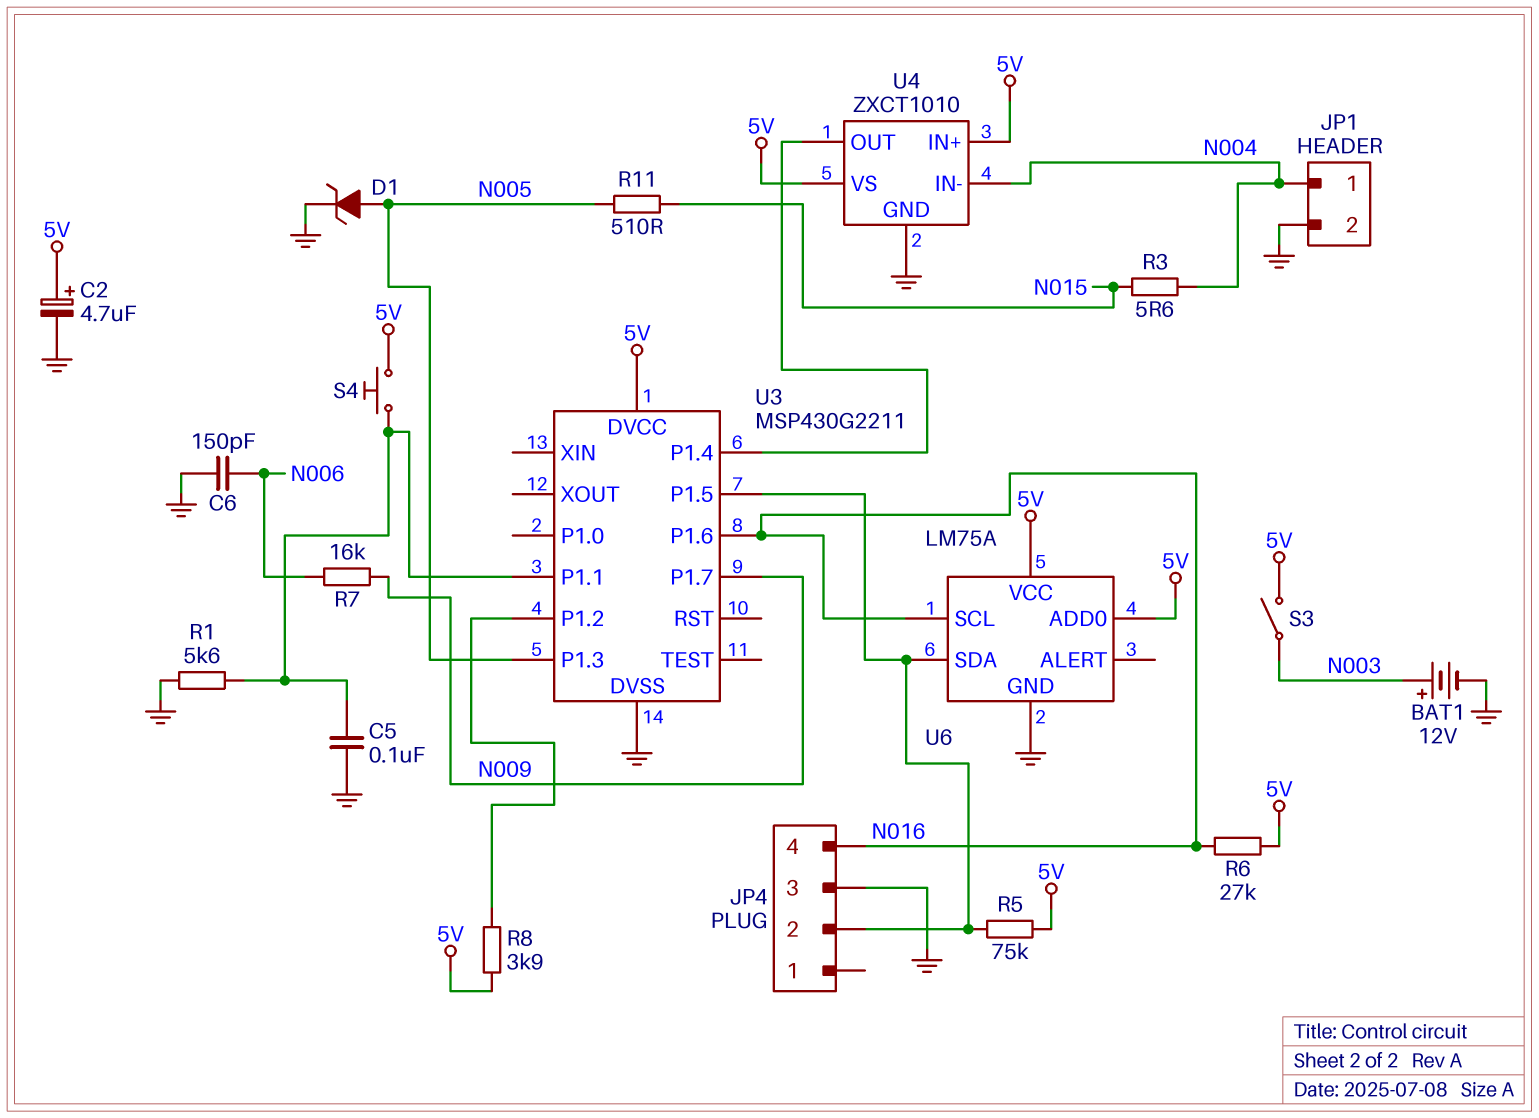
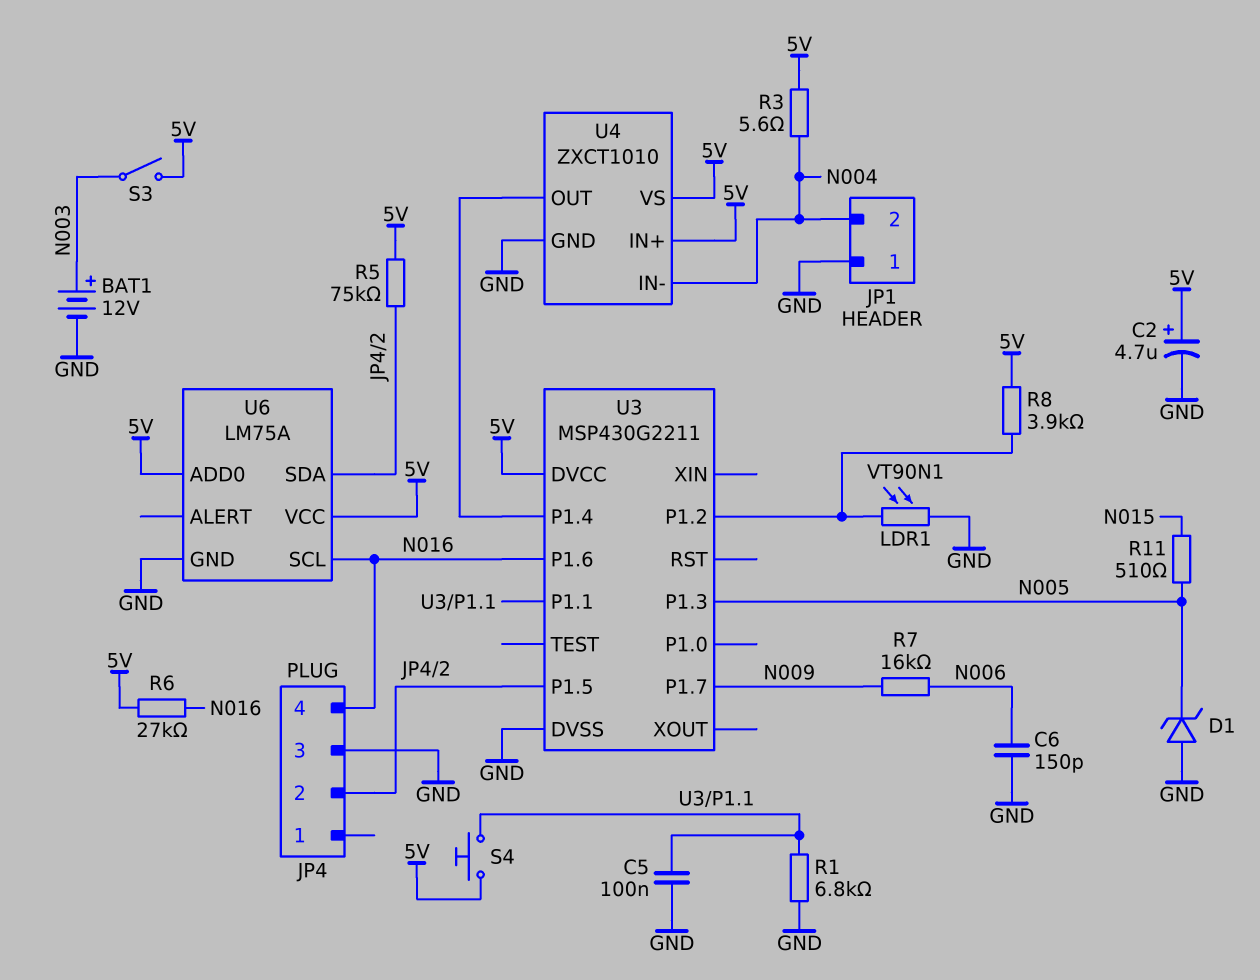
D1: zener (A N005, K GND) -> zener (A GND, K N005)
JP1 pin 1: N004 -> GND
JP1 pin 2: GND -> N004
LDR1: none -> VT90N1 (GND, U3/P1.2)
R1: 5.6k (GND, U3/P1.1) -> 6.8k (GND, U3/P1.1)
R3: 5.6 (N004, N015) -> 5.6 (5V, N004)

